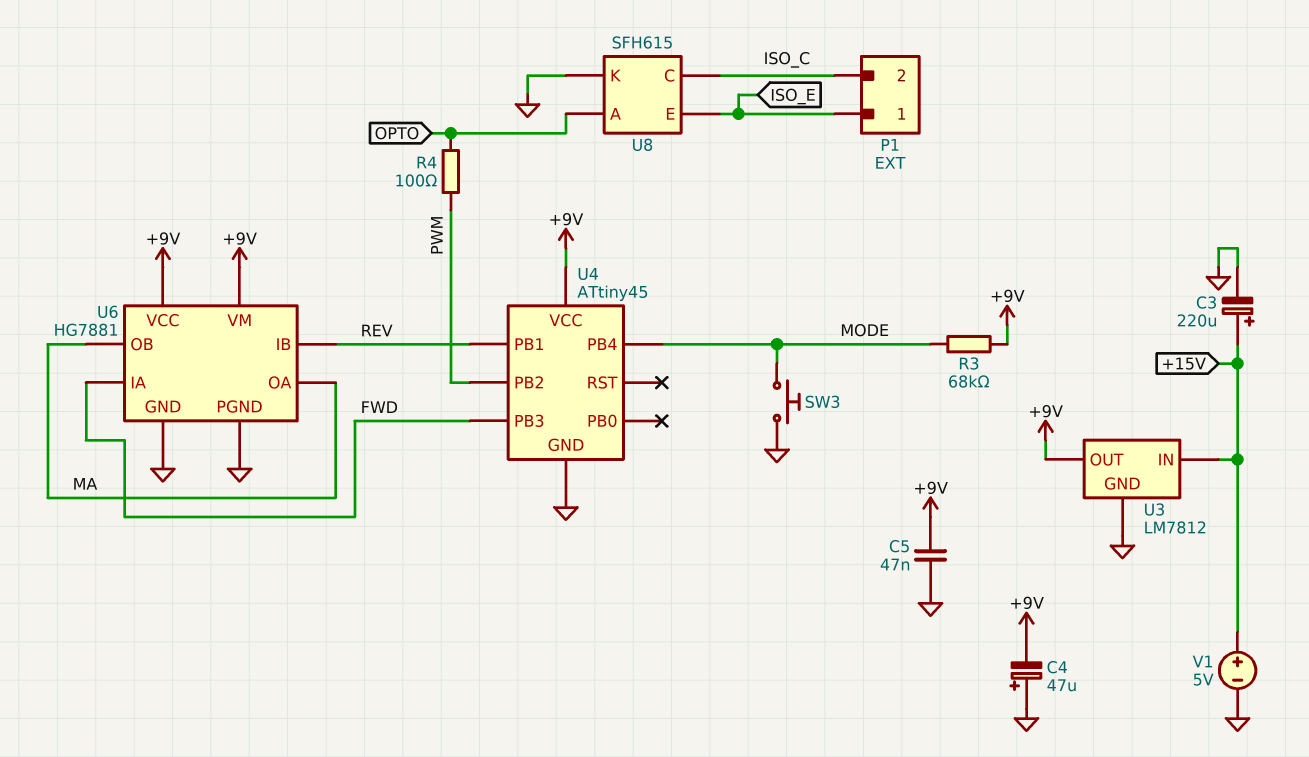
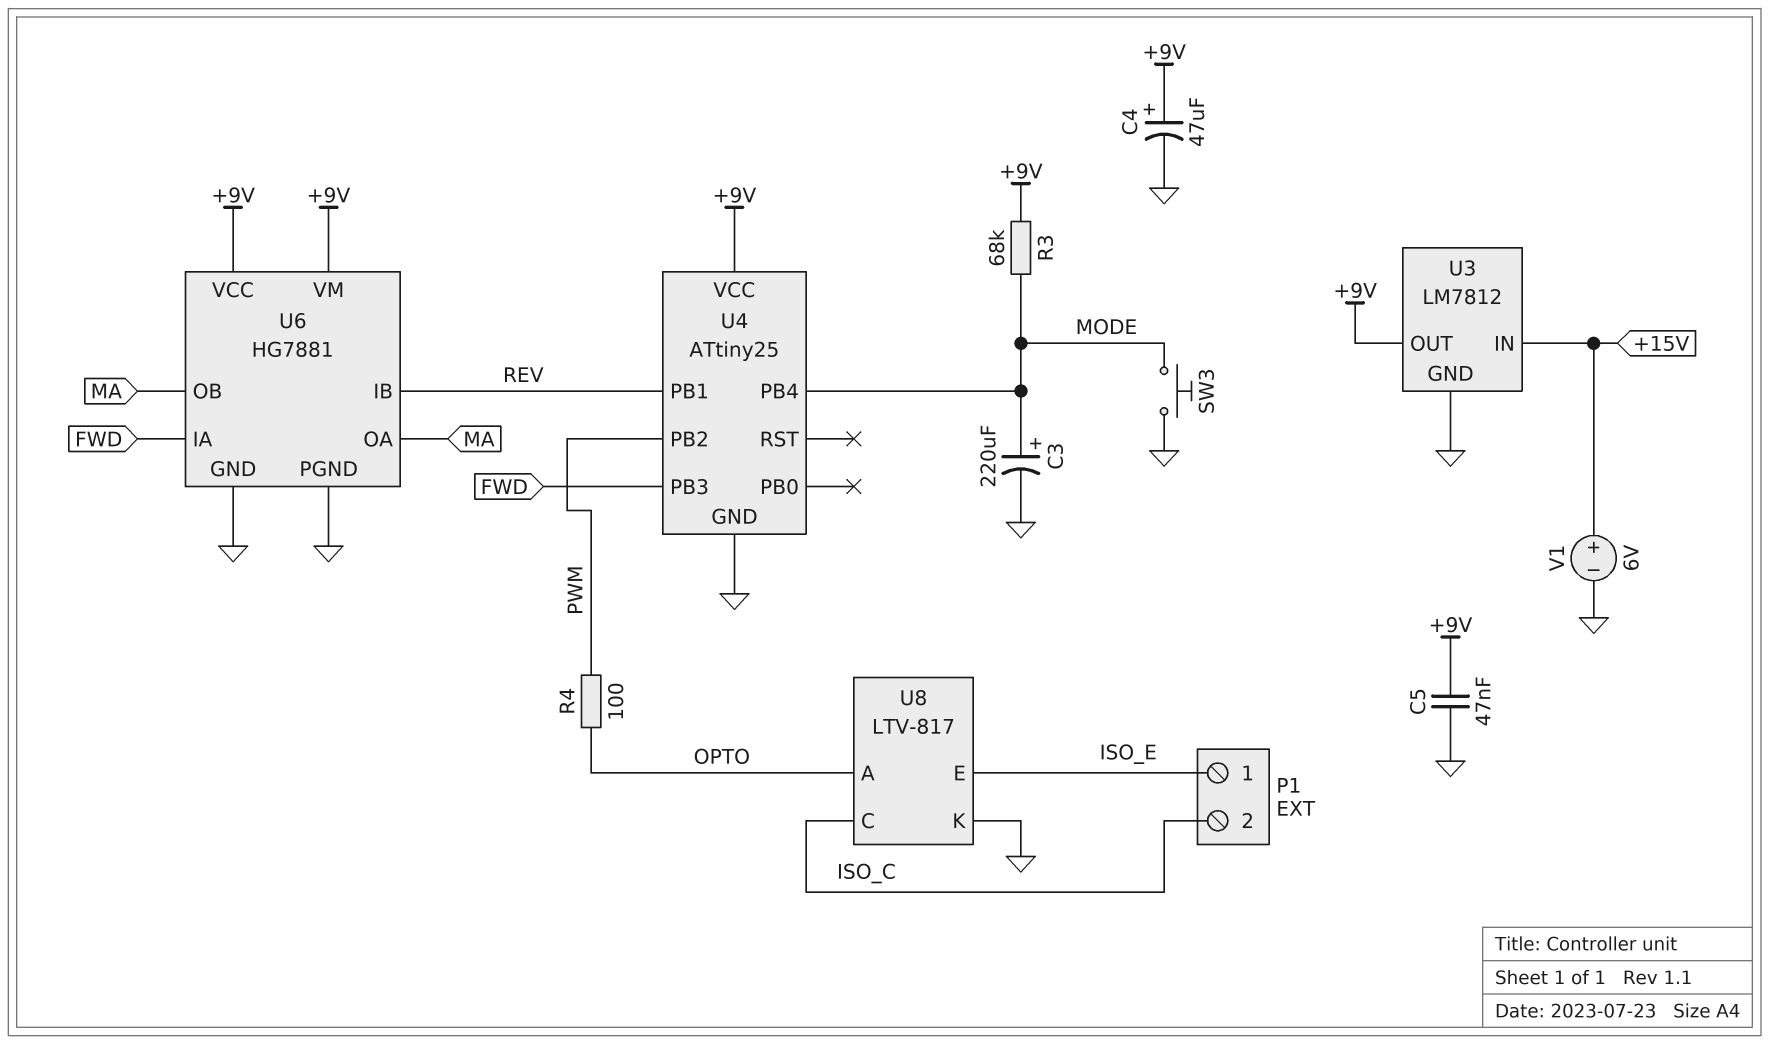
C3: 220uF (plus +15V, minus GND) -> 220uF (plus MODE, minus GND)
C4: 47uF (plus GND, minus +9V) -> 47uF (plus +9V, minus GND)
U4: ATtiny45 -> ATtiny25
U8: SFH615 -> LTV-817
V1: 5V (plus +15V, minus GND) -> 6V (plus +15V, minus GND)

